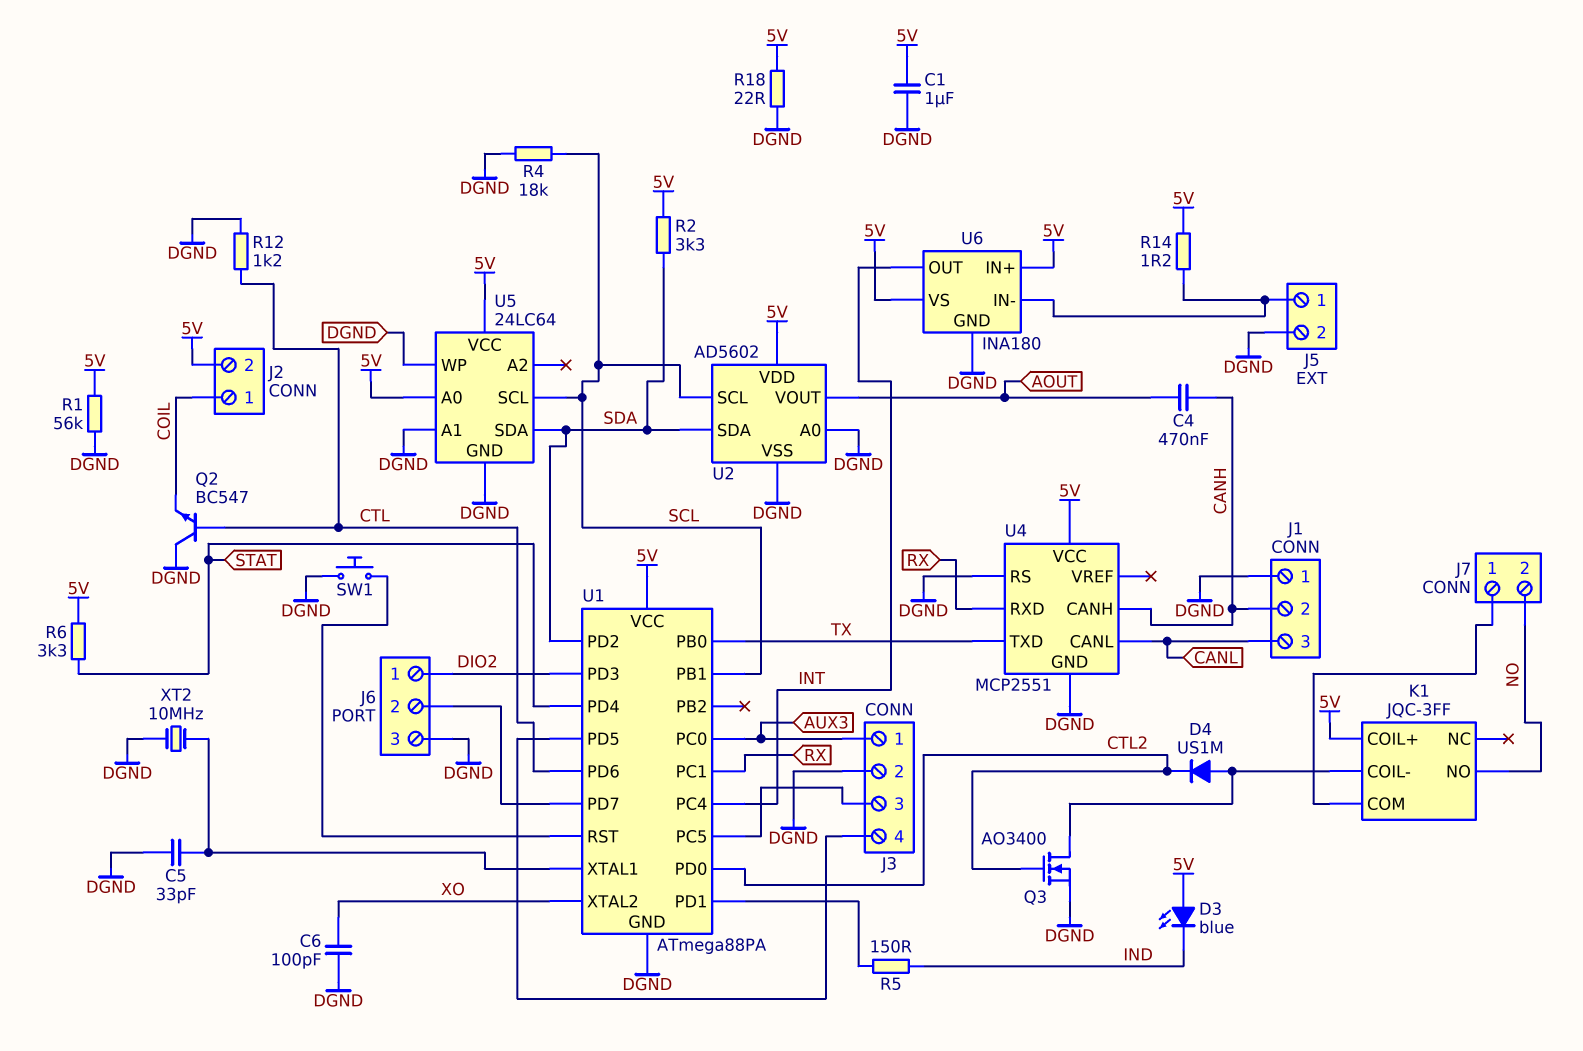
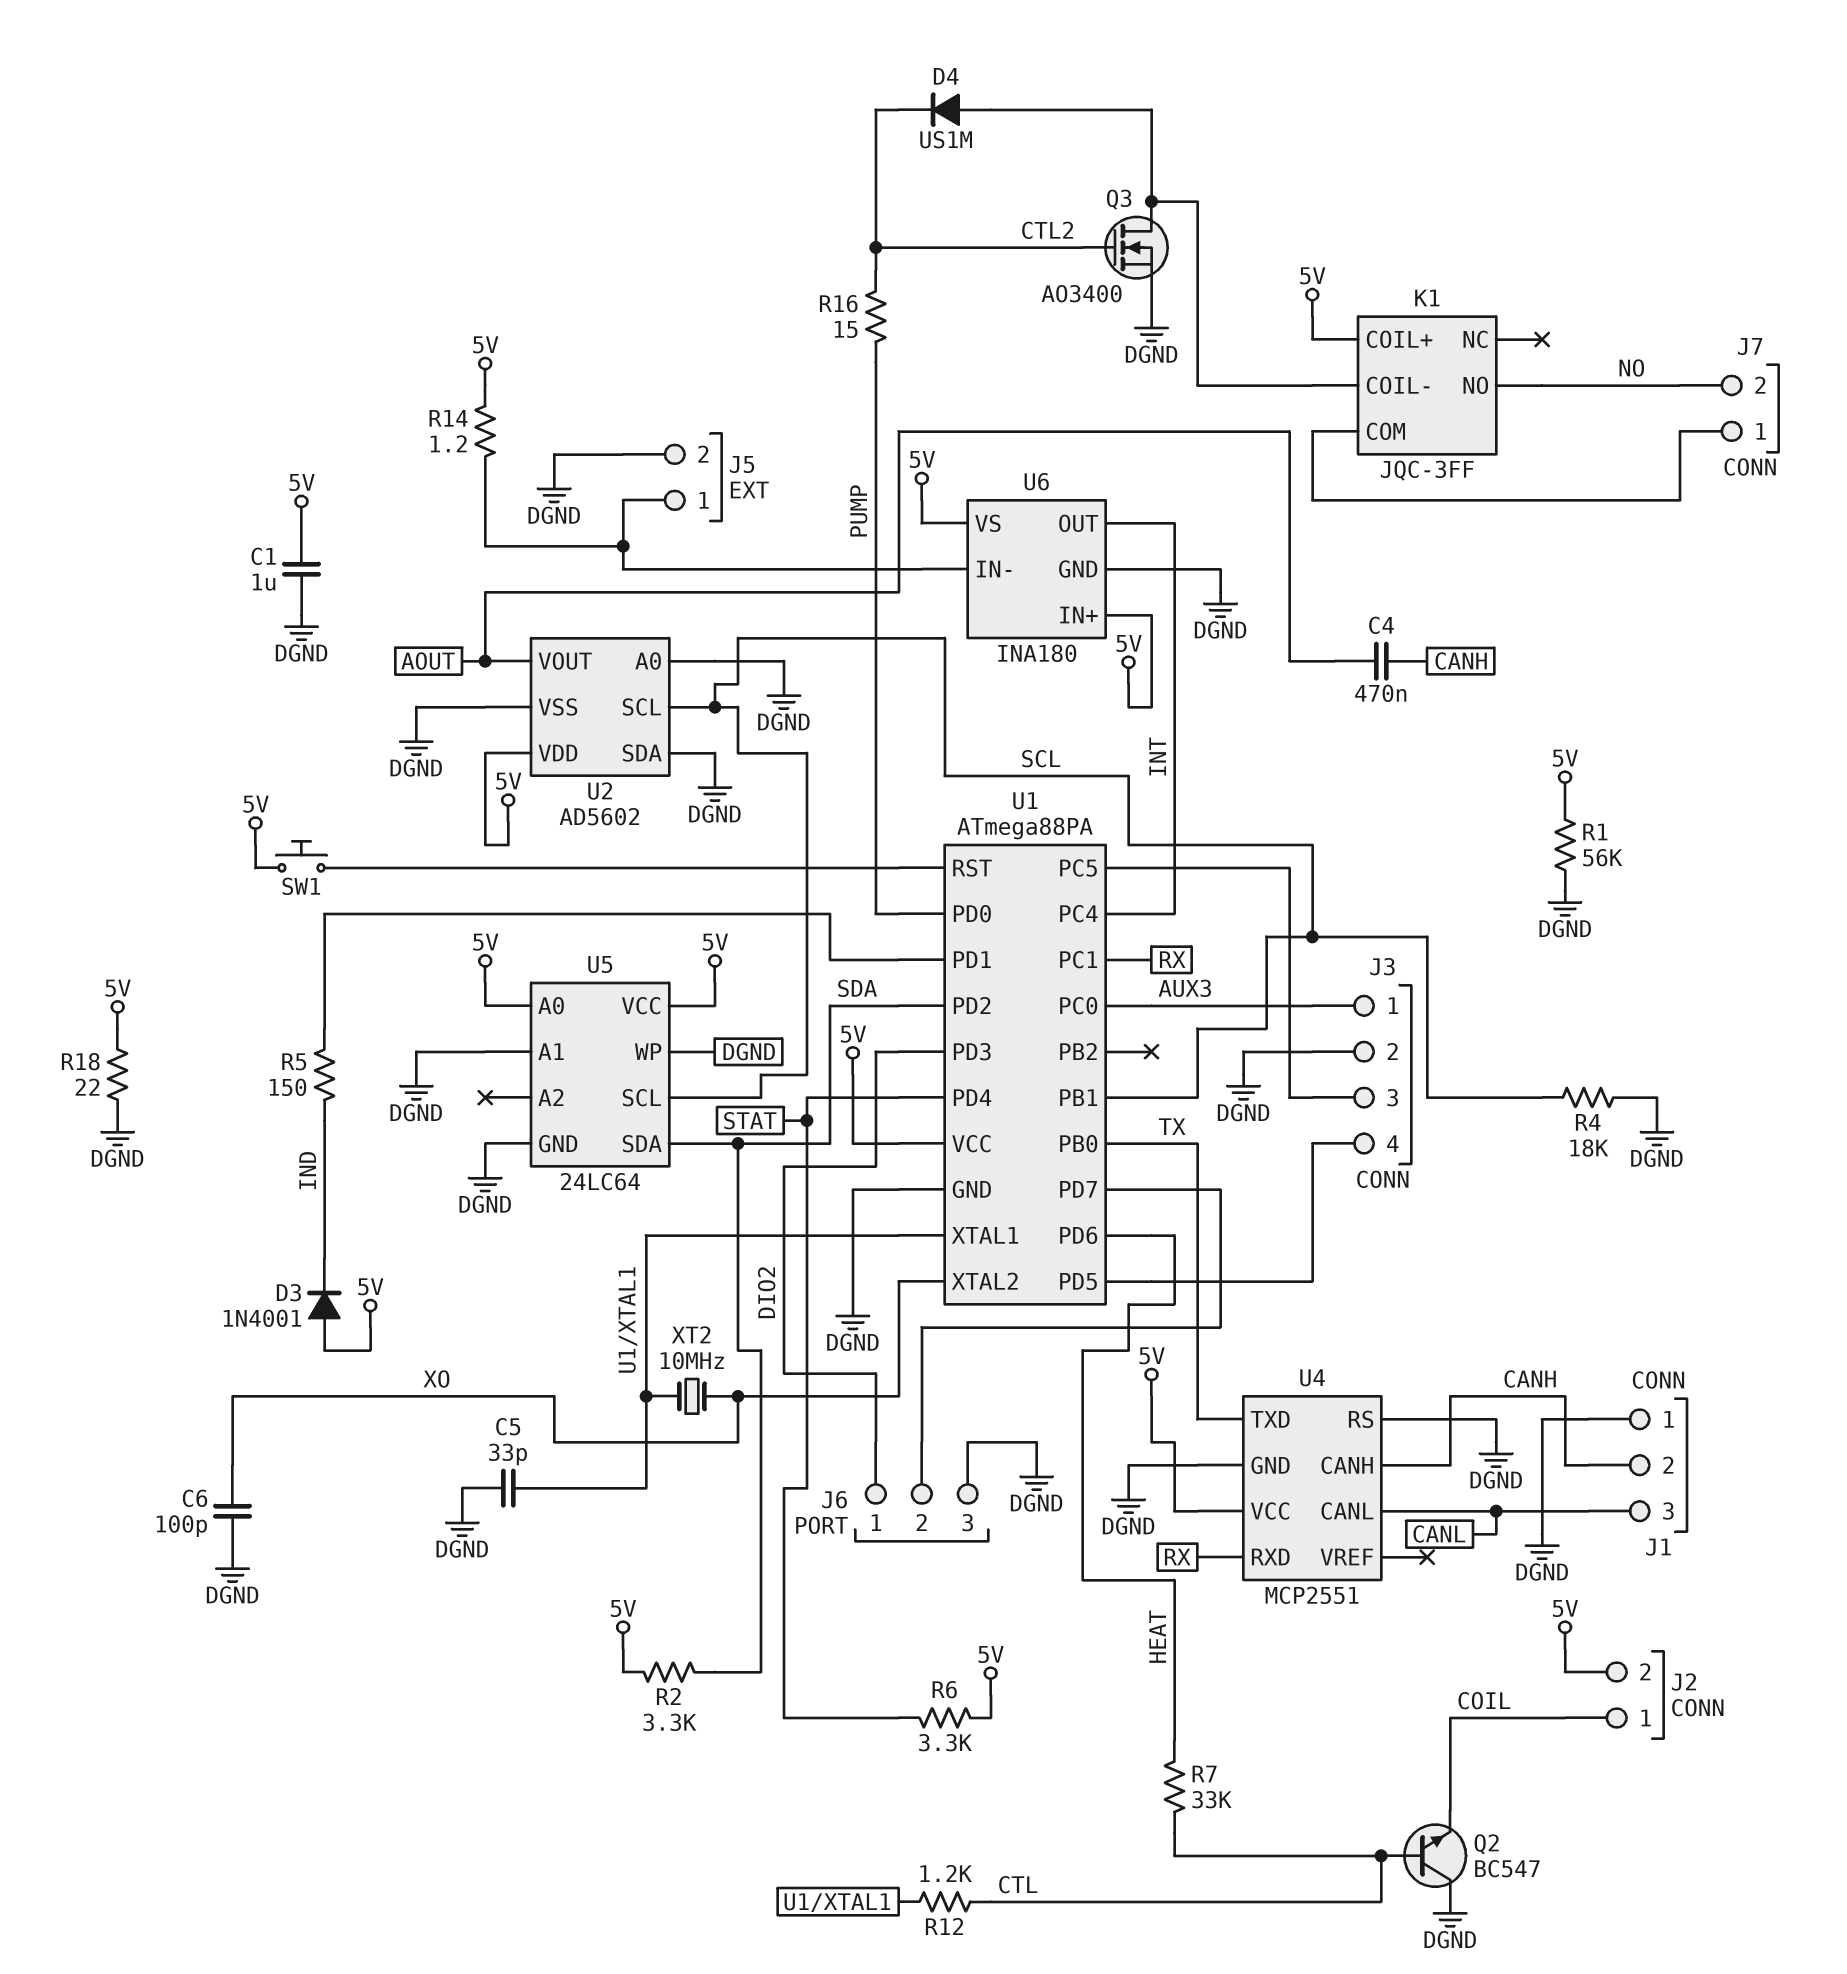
D3: LED blue (A 5V, K IND) -> diode 1N4001 (A 5V, K IND)
R7: none -> 33k (CTL, HEAT)
R12: 1.2k (CTL, DGND) -> 1.2k (CTL, U1/XTAL1)
R16: none -> 15 (CTL2, PUMP)
SW1: button (DGND, U1/RST) -> button (5V, U1/RST)
U1 pin PD0: CTL2 -> PUMP
U1 pin PD6: CTL -> HEAT
U2 pin SDA: SDA -> DGND
XT2: 10MHz (DGND, U1/XTAL1) -> 10MHz (U1/XTAL1, XO)

